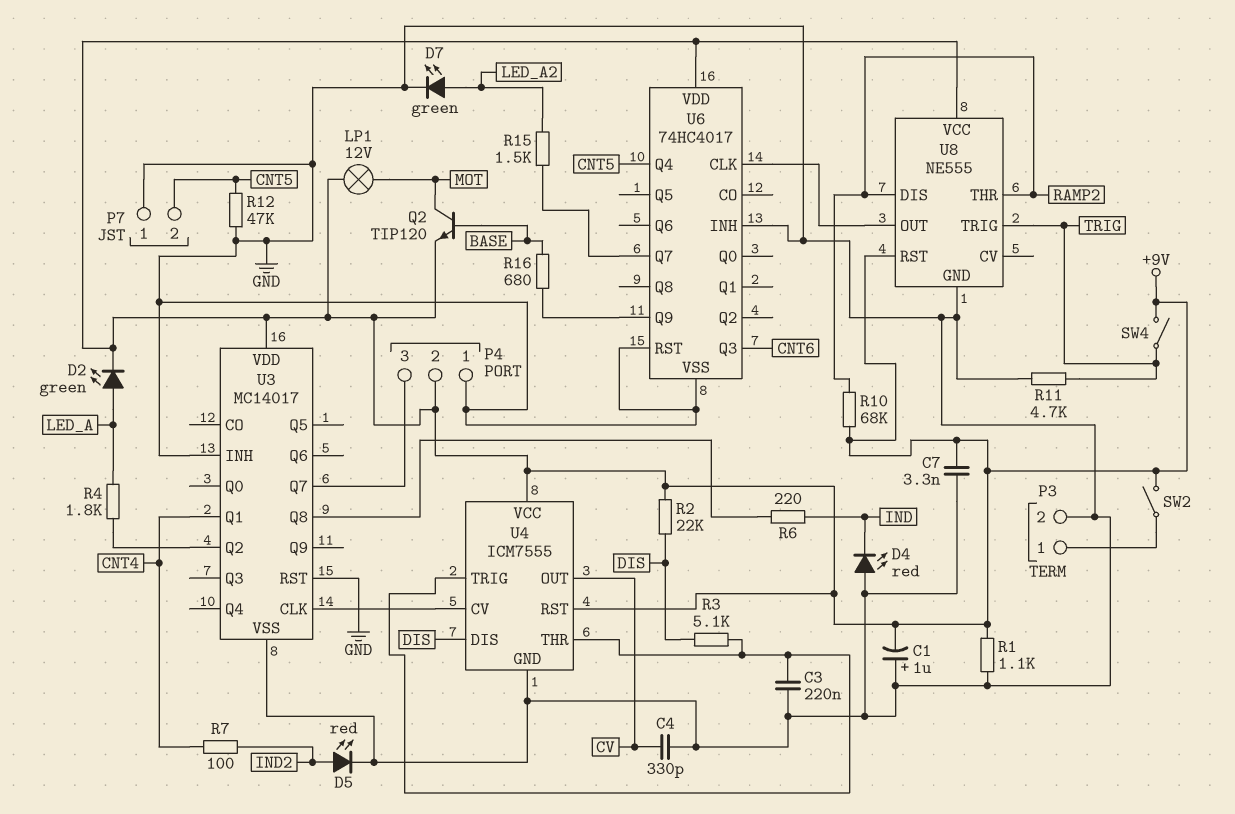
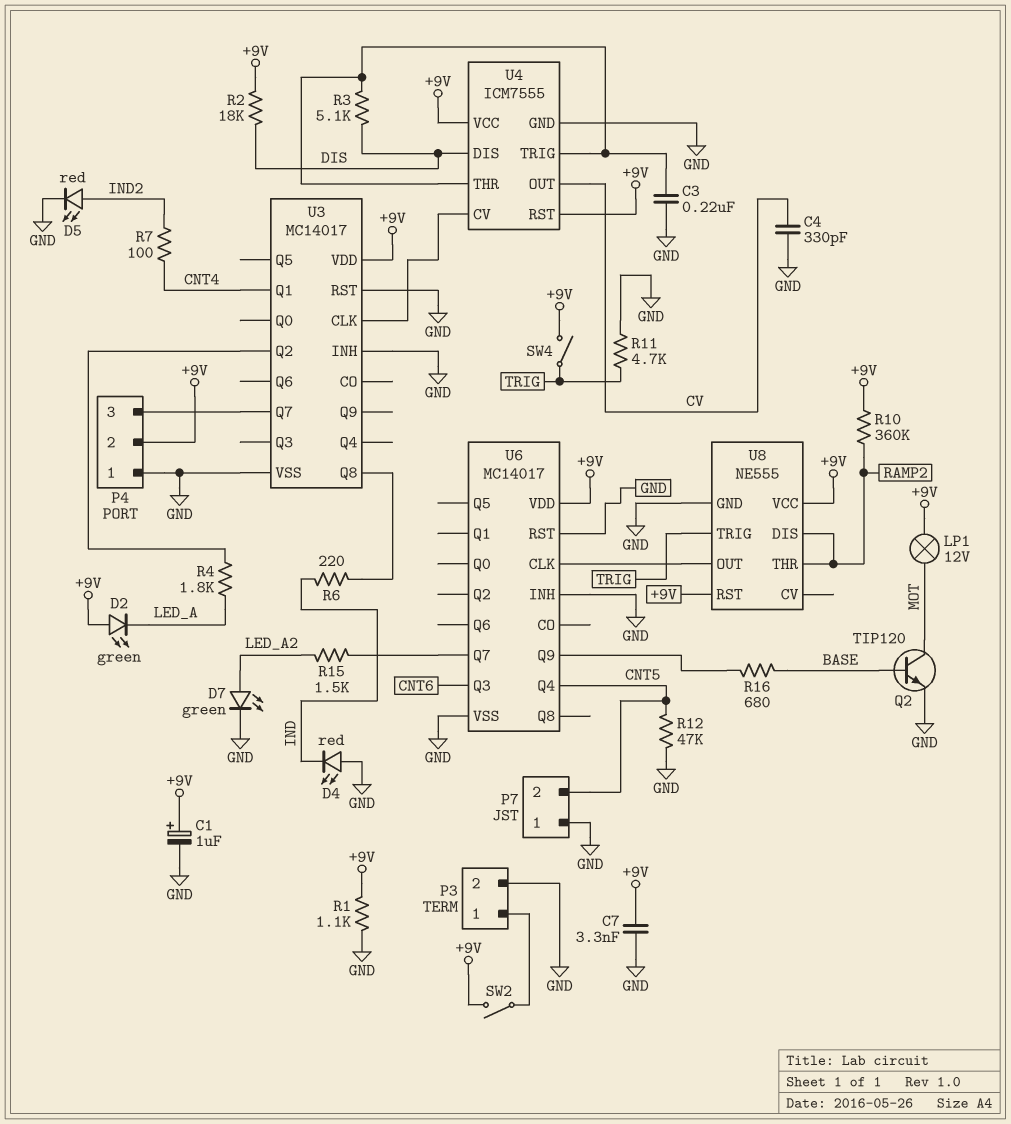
C1: 1uF (plus GND, minus +9V) -> 1uF (plus +9V, minus GND)
D2: LED green (A LED_A, K +9V) -> LED green (A +9V, K LED_A)
Q2: NPN TIP120 (B BASE, C MOT, E +9V) -> NPN TIP120 (B BASE, C MOT, E GND)
R2: 22k (+9V, DIS) -> 18k (+9V, DIS)
R10: 68k (+9V, RAMP2) -> 360k (+9V, RAMP2)
U6: 74HC4017 -> MC14017

